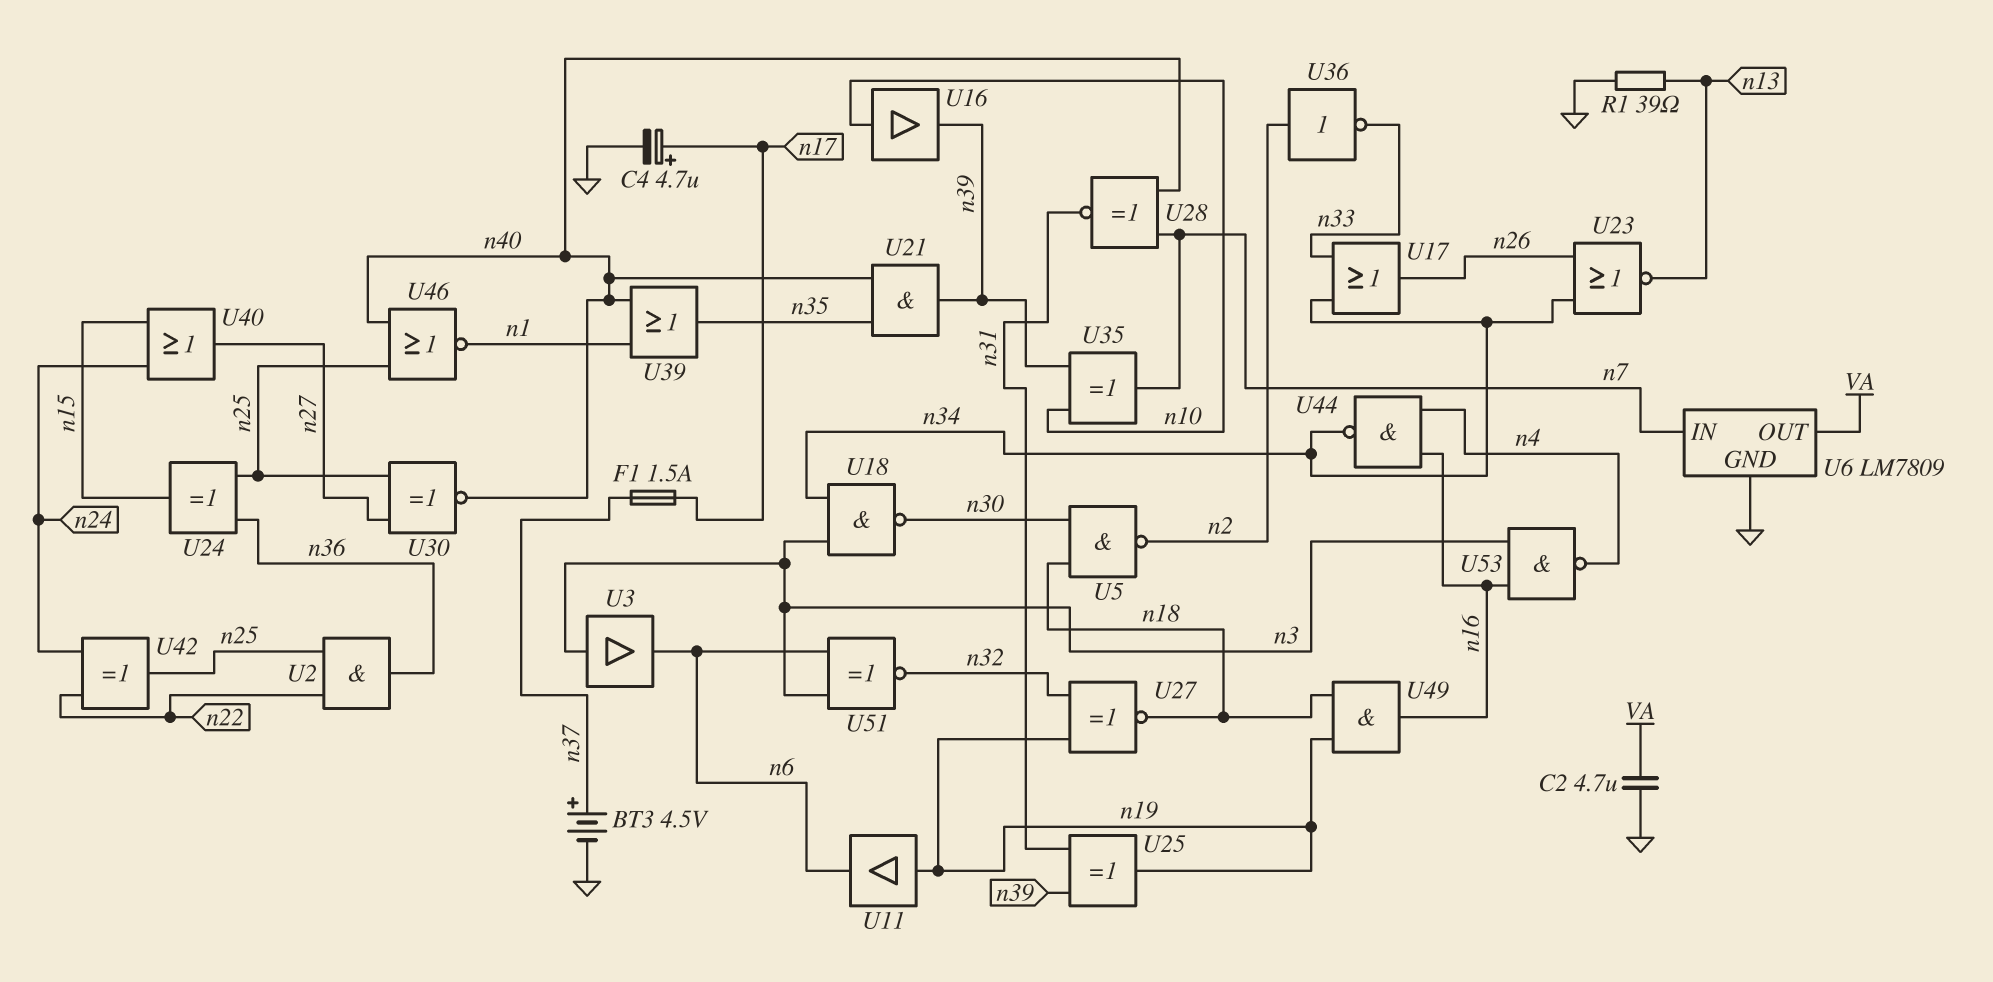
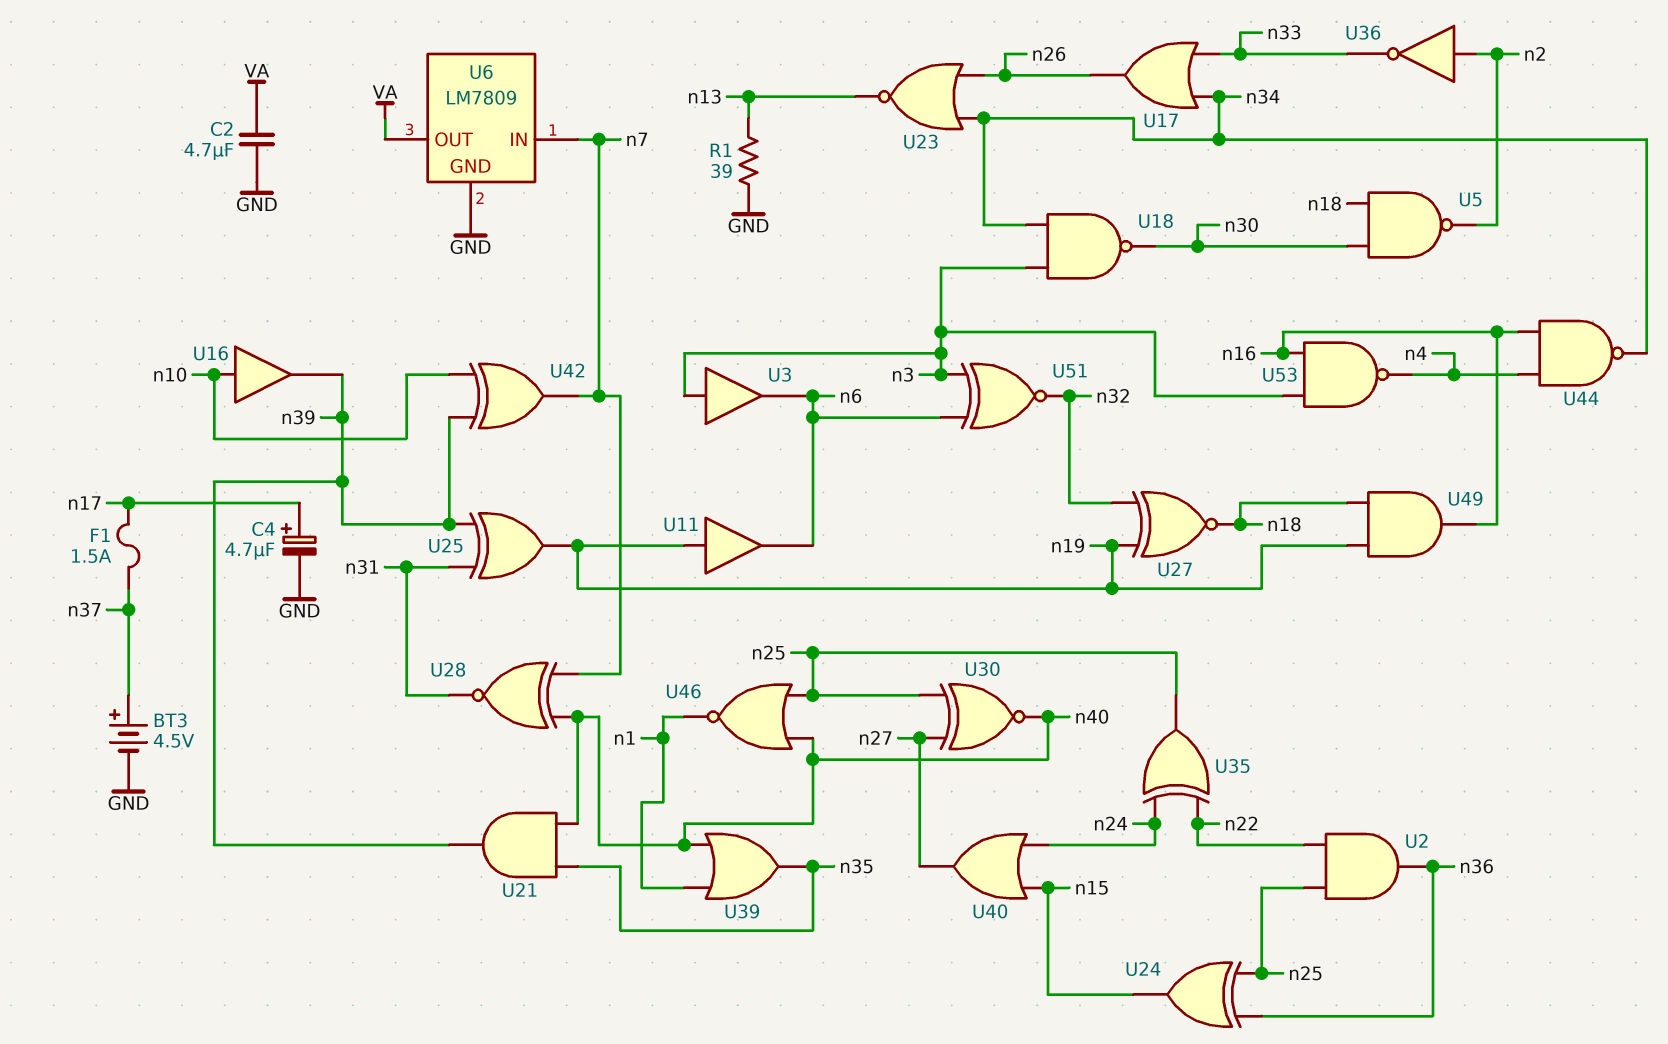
U35: XOR (in n10, in n39, out n7) -> XOR (in n22, in n24, out n25)
U42: XOR (in n22, in n24, out n25) -> XOR (in n10, in n39, out n7)

